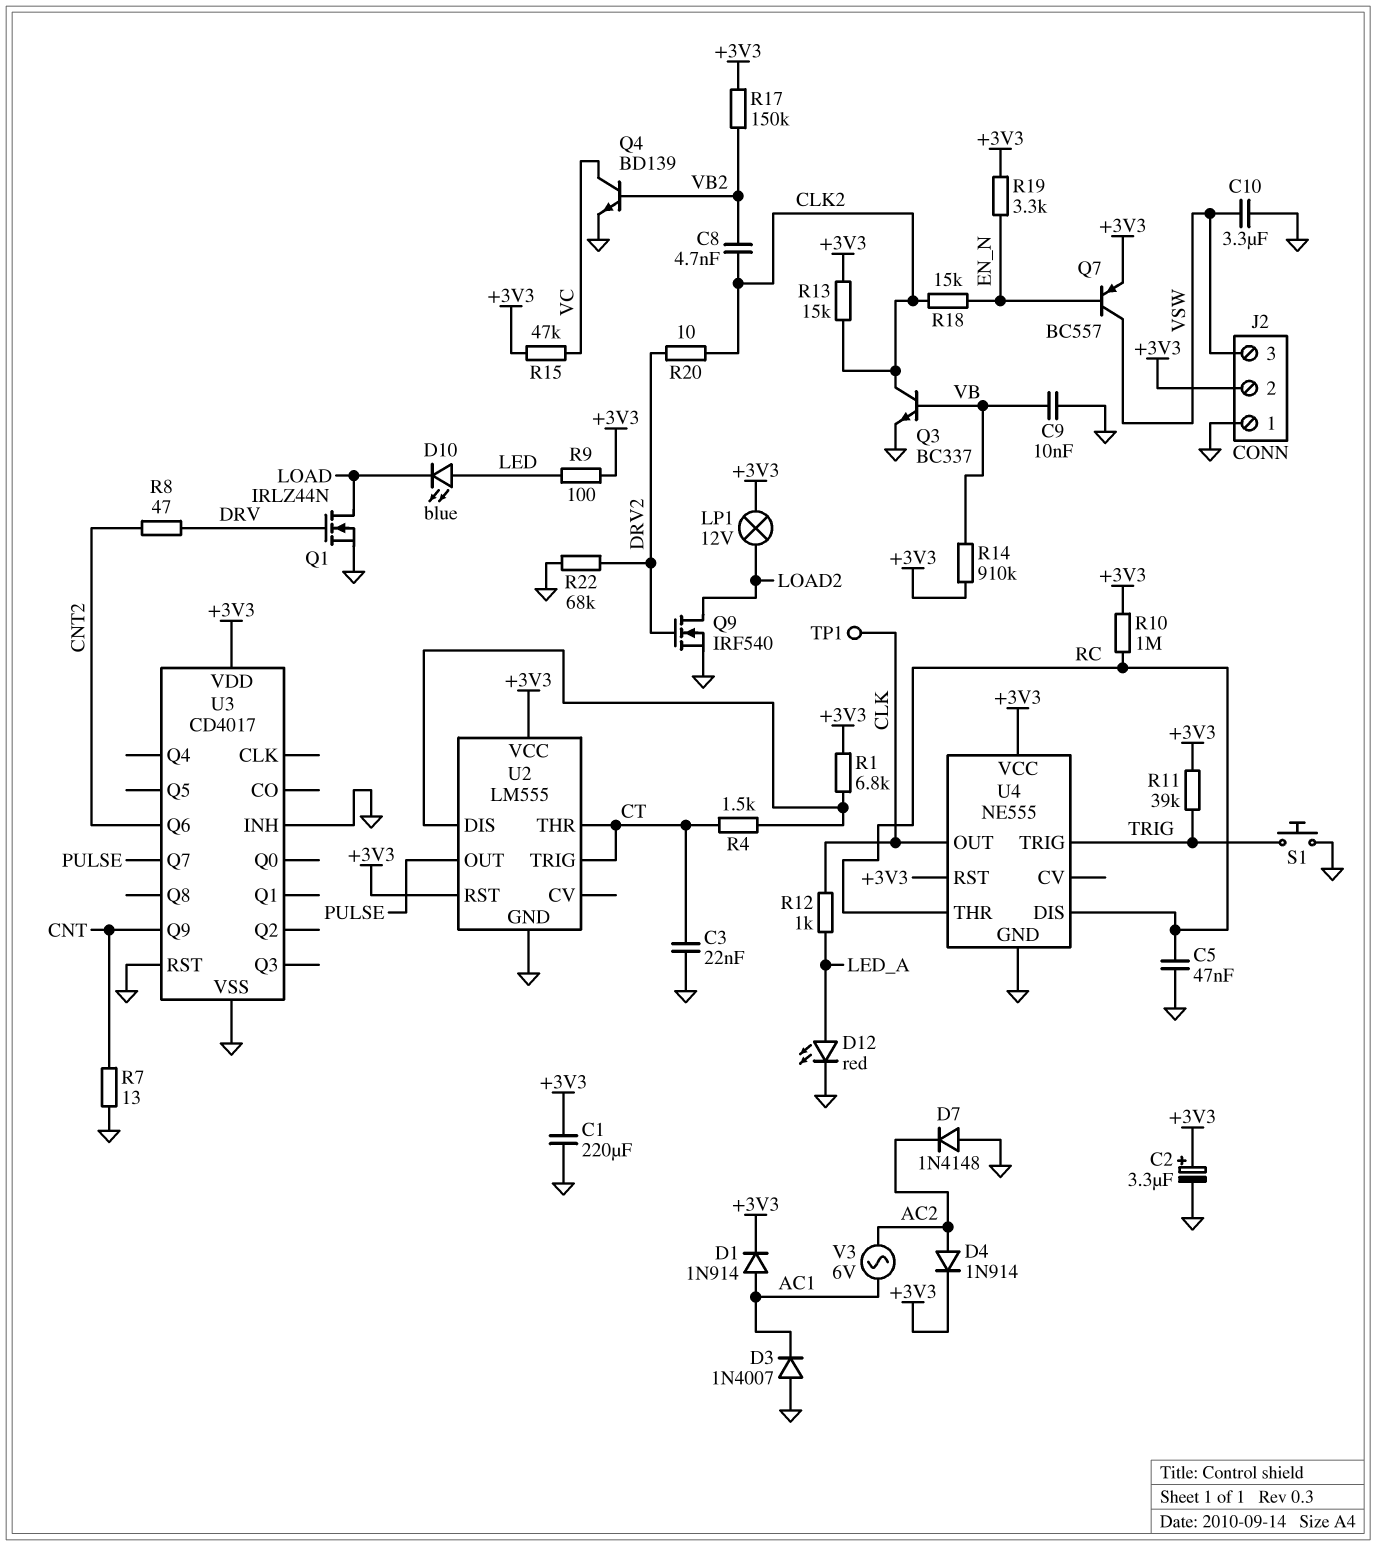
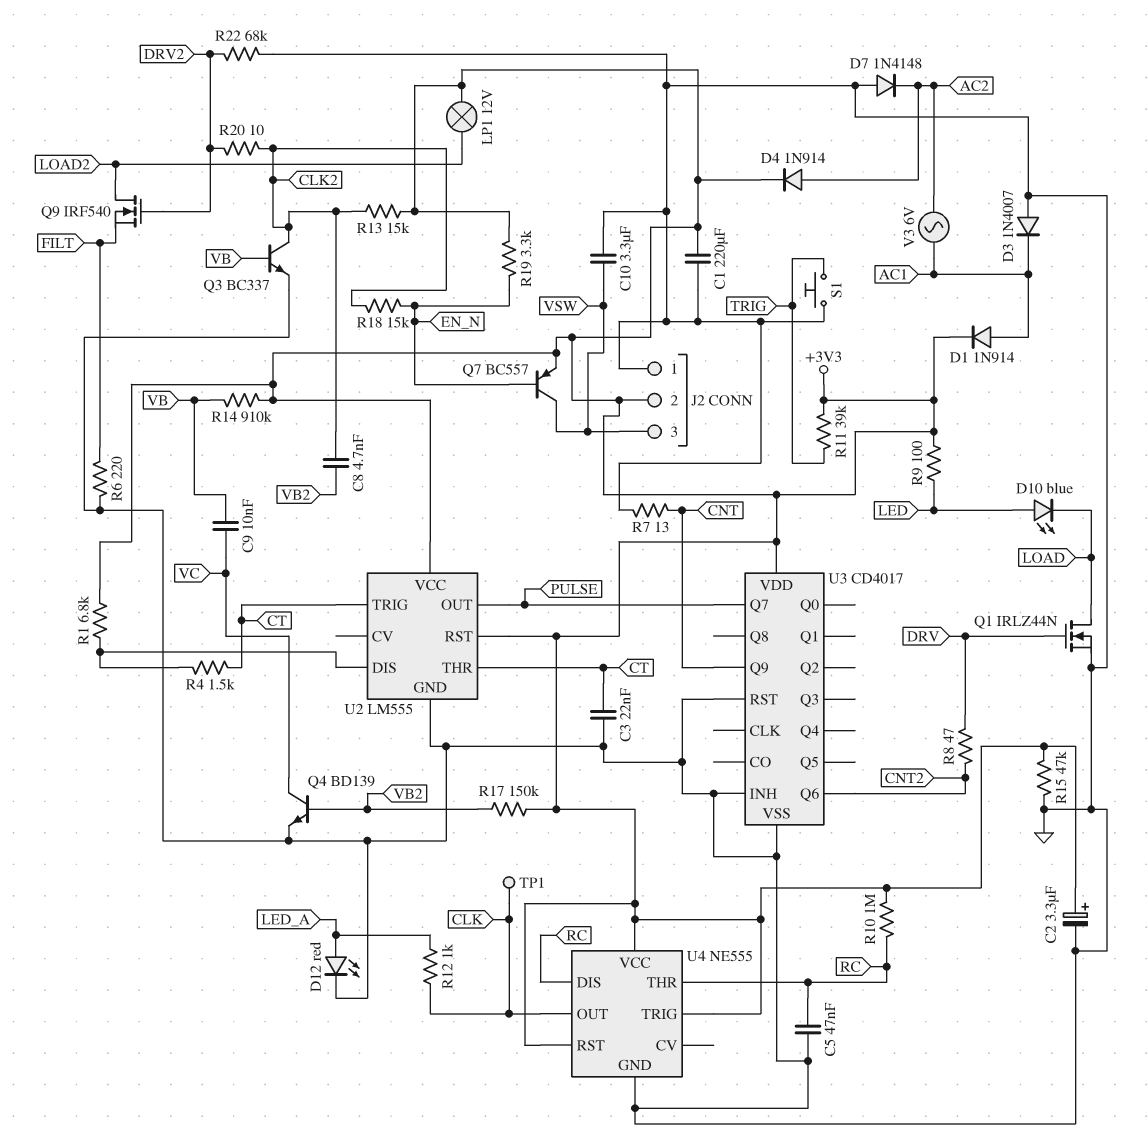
C9: 10nF (GND, VB) -> 10nF (VB, VC)
Q9: NMOS IRF540 (G DRV2, D LOAD2, S GND) -> NMOS IRF540 (G DRV2, D LOAD2, S FILT)
R6: none -> 220 (FILT, GND)
R15: 47k (+3V3, VC) -> 47k (+3V3, GND)
U4 pin TRIG: TRIG -> +3V3

